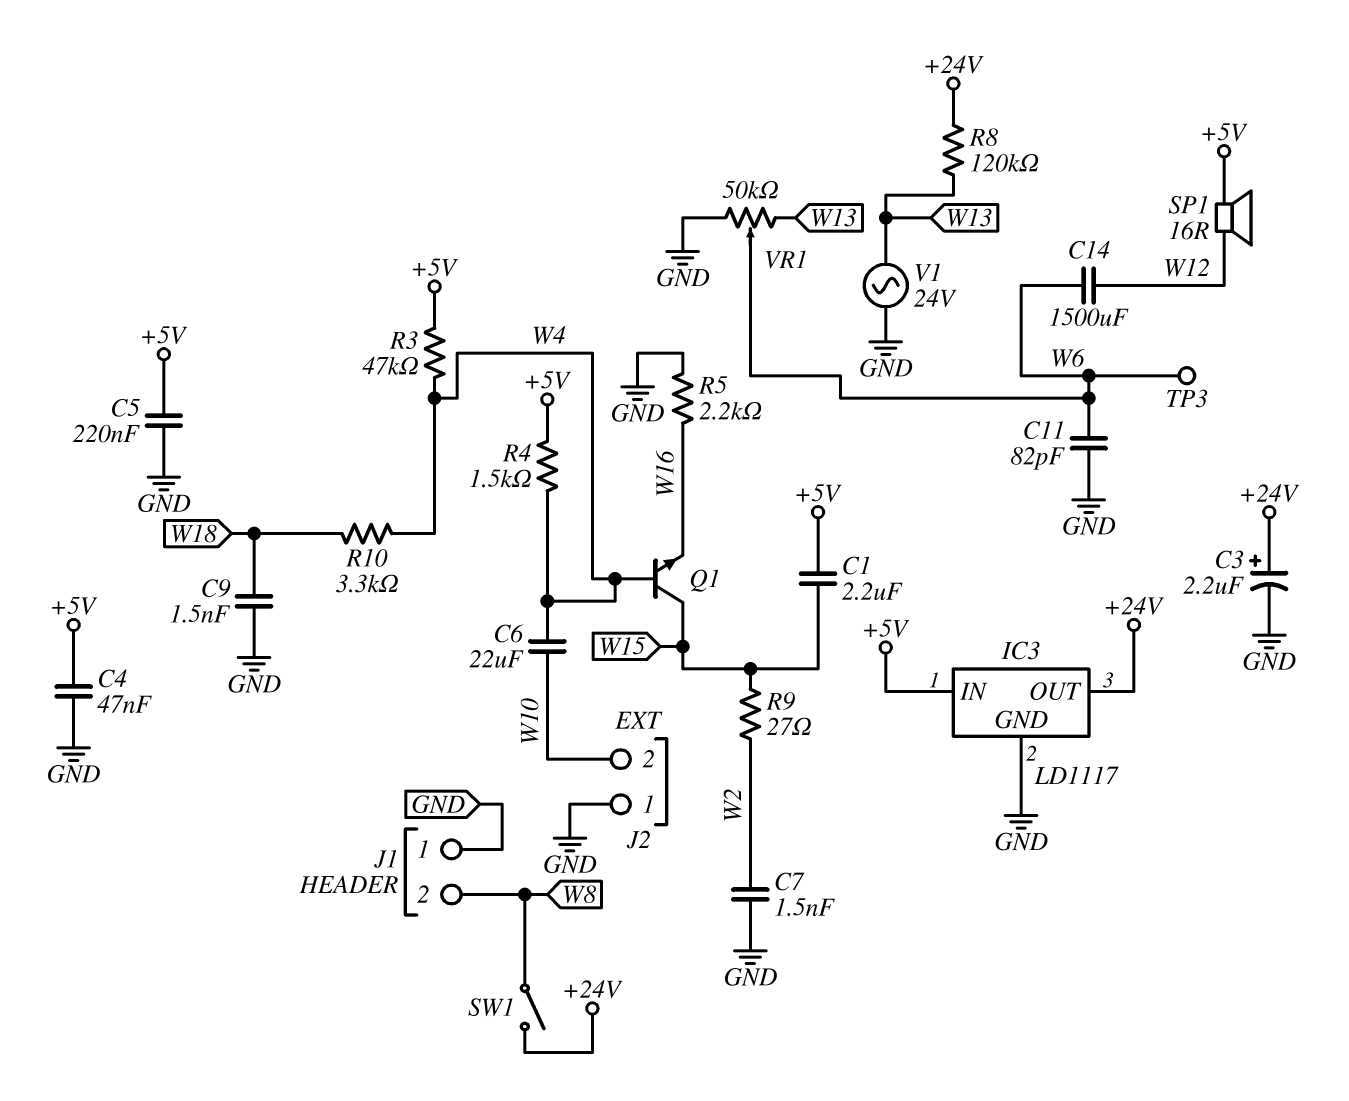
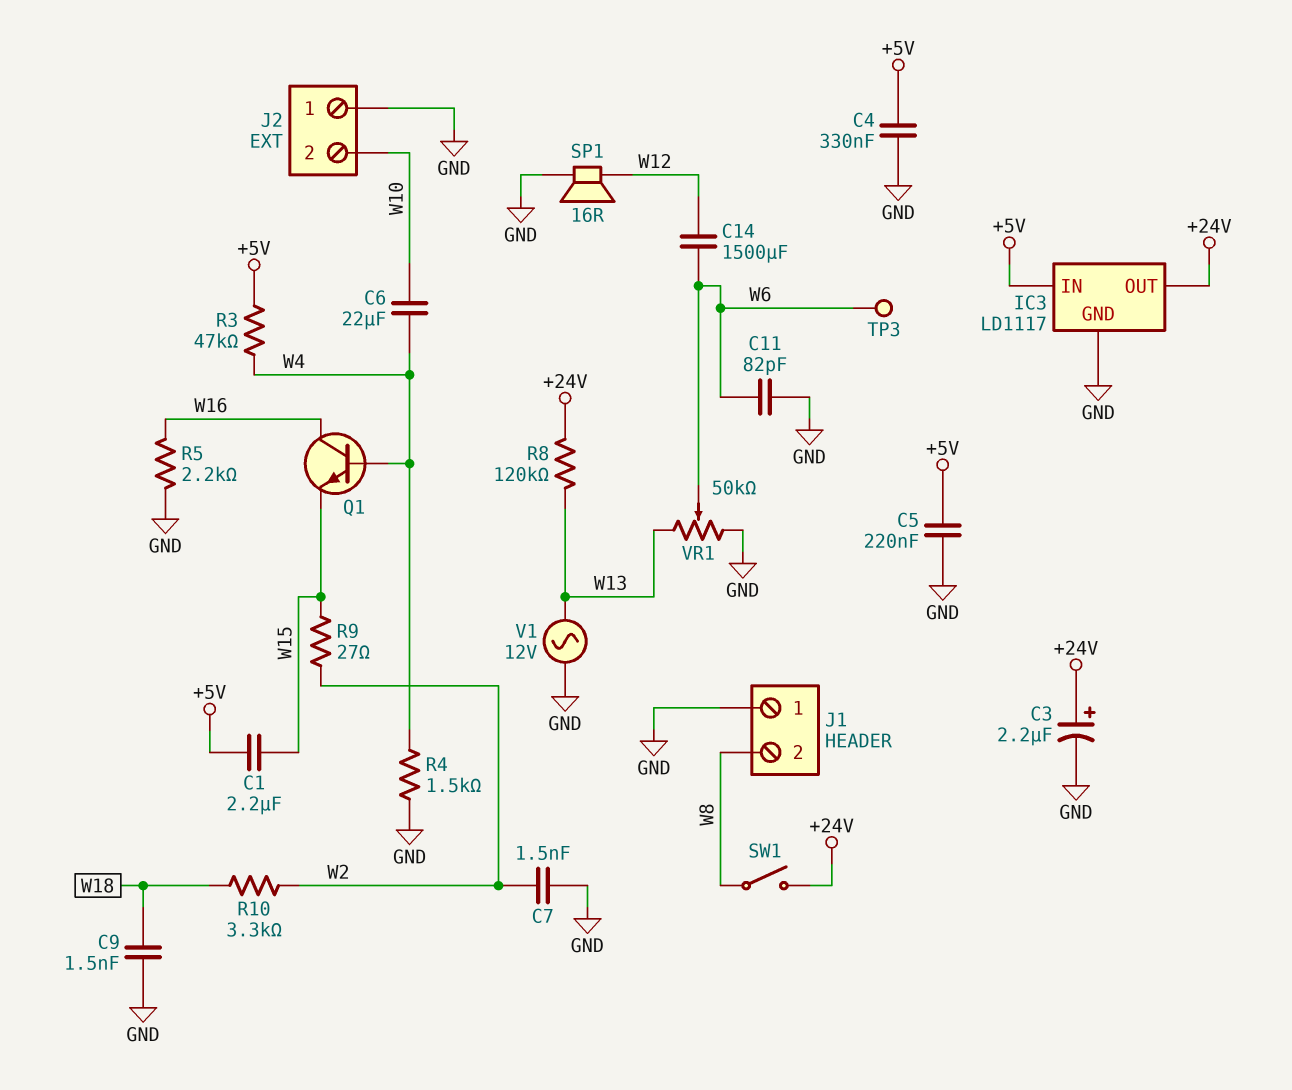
C4: 47nF (+5V, GND) -> 330nF (+5V, GND)
Q1: NPN (B W4, C W15, E W16) -> NPN (B W4, C W16, E W15)
R4: 1.5k (+5V, W4) -> 1.5k (GND, W4)
R10: 3.3k (W4, W18) -> 3.3k (W2, W18)
SP1: speaker 16R (+5V, W12) -> speaker 16R (GND, W12)
V1: AC 24V (GND, W13) -> AC 12V (GND, W13)

